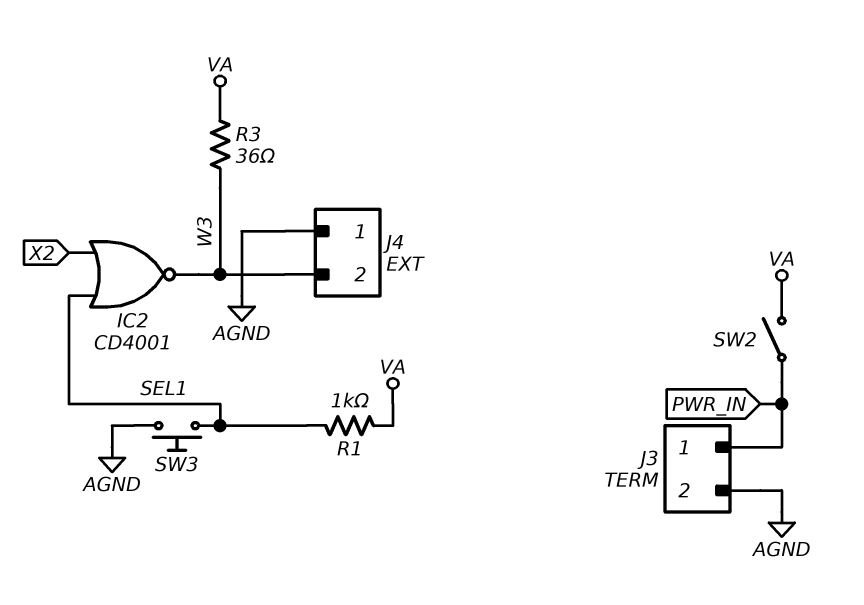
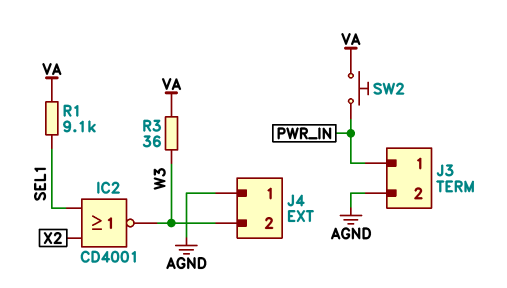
R1: 1k (SEL1, VA) -> 9.1k (SEL1, VA)
SW2: switch (PWR_IN, VA) -> button (PWR_IN, VA)
SW3: button (AGND, SEL1) -> none

